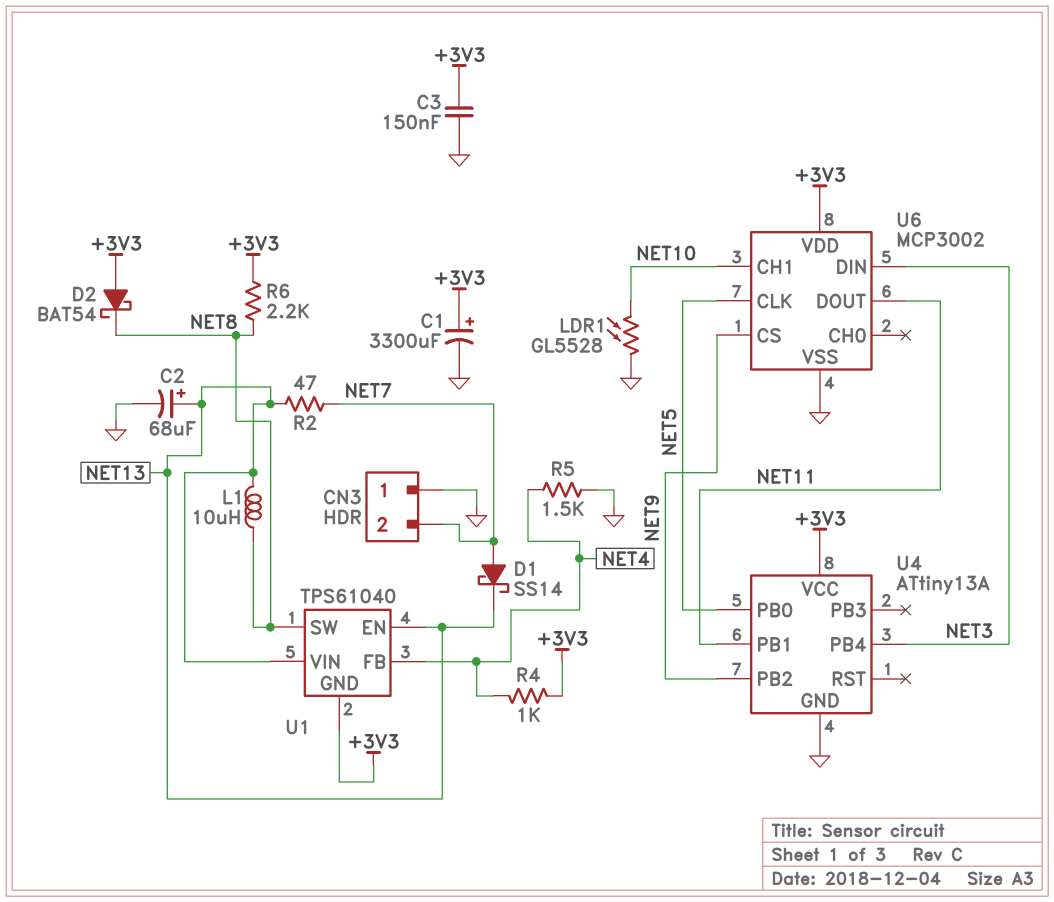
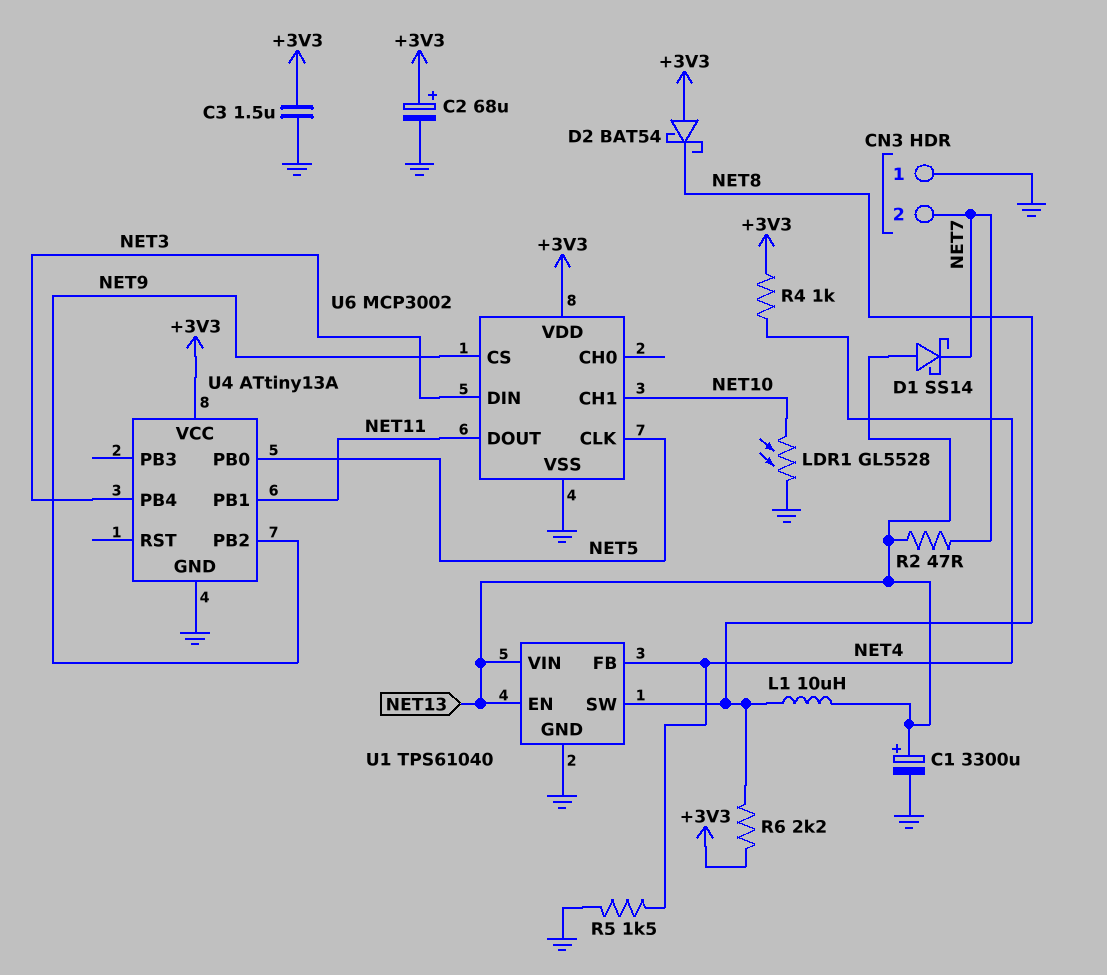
C1: 3300uF (plus +3V3, minus GND) -> 3300uF (plus NET13, minus GND)
C2: 68uF (plus NET13, minus GND) -> 68uF (plus +3V3, minus GND)
C3: 150nF (+3V3, GND) -> 1.5uF (+3V3, GND)
D1: schottky SS14 (A NET7, K NET13) -> schottky SS14 (A NET13, K NET7)
U1 pin GND: +3V3 -> GND

